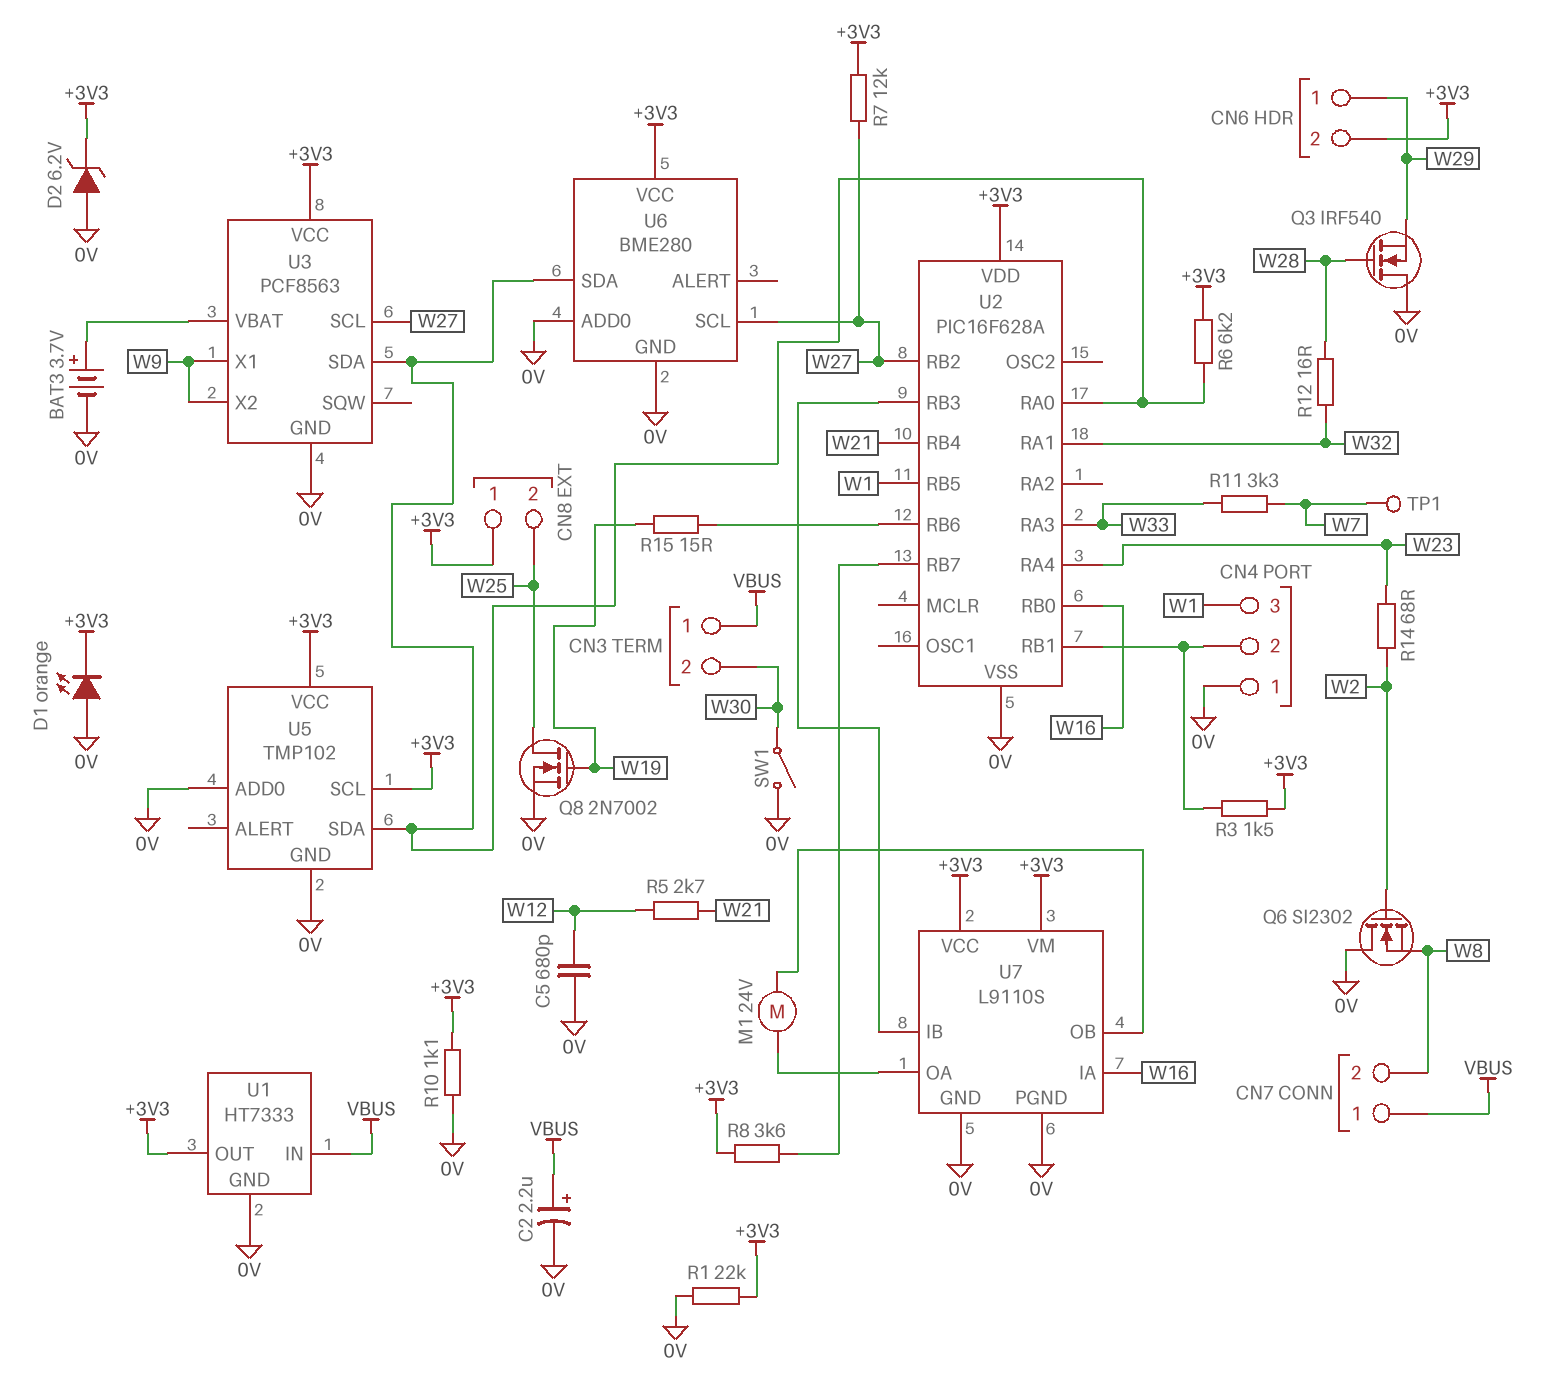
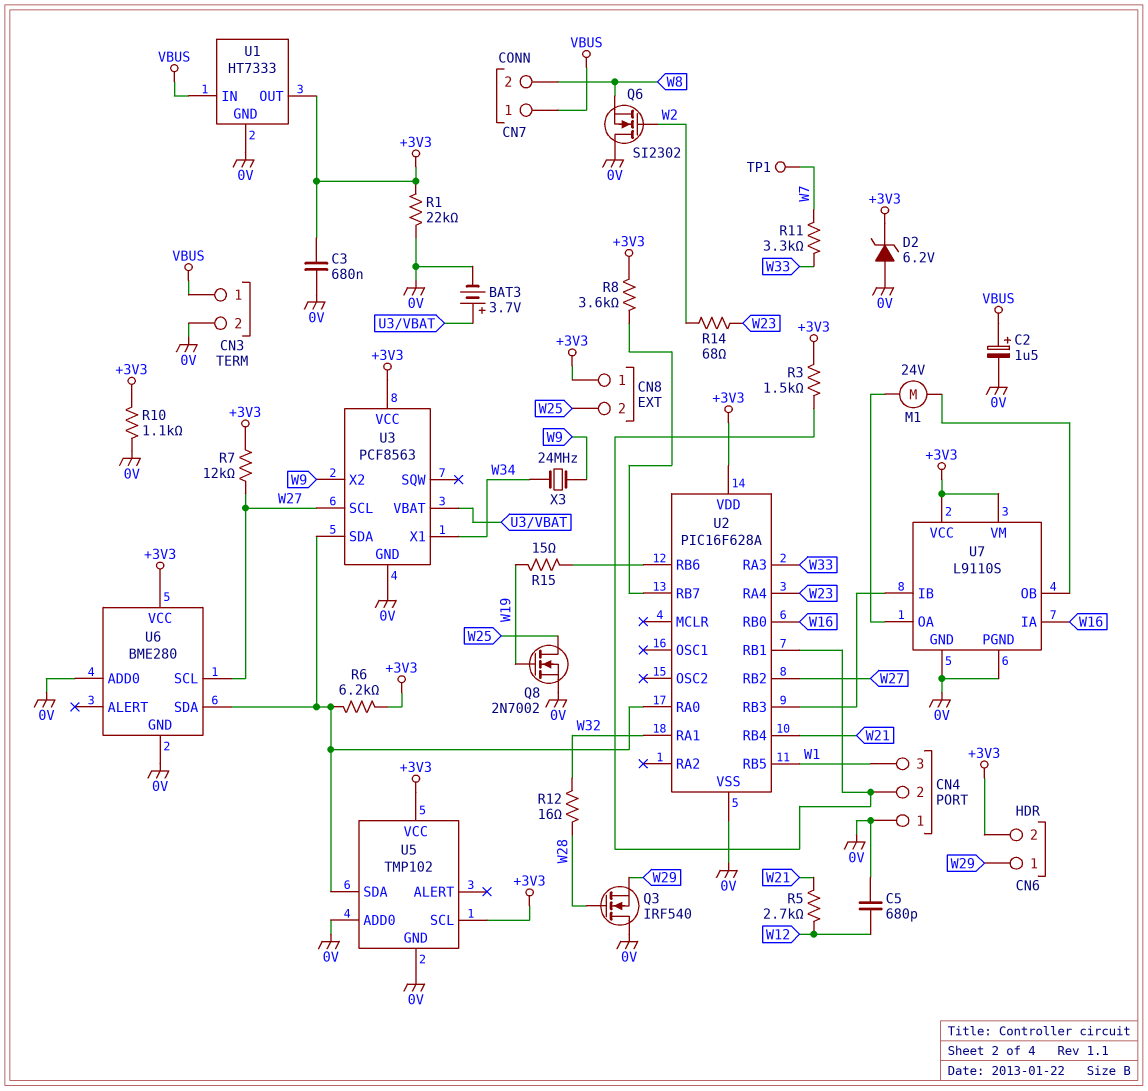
C2: 2.2uF (plus VBUS, minus 0V) -> 1.5uF (plus VBUS, minus 0V)
C3: none -> 680nF (+3V3, 0V)
CN3 pin 2: W30 -> 0V
D1: LED orange (A 0V, K +3V3) -> none
SW1: switch (0V, W30) -> none
U3 pin X1: W9 -> W34
X3: none -> 24MHz (W9, W34)

